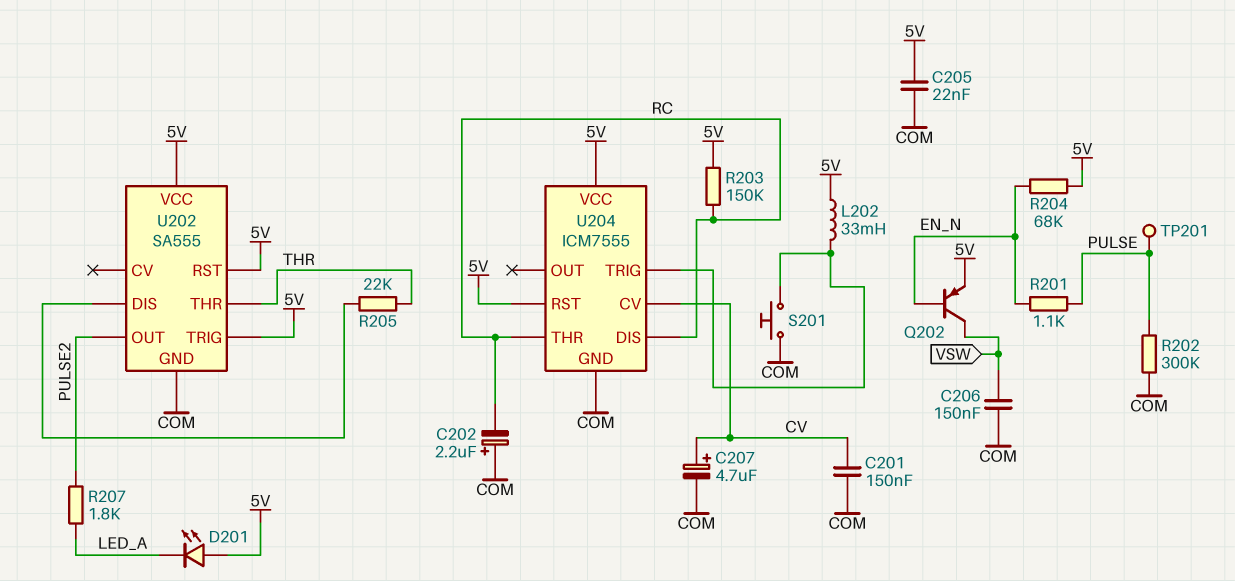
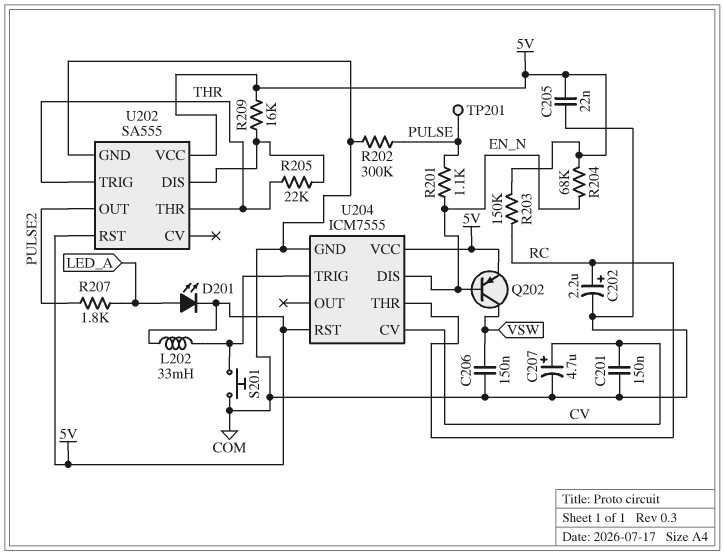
C202: 2.2uF (plus COM, minus RC) -> 2.2uF (plus RC, minus COM)
D201: LED (A 5V, K LED_A) -> LED (A LED_A, K 5V)
R209: none -> 16k (5V, U202/DIS)
U202 pin TRIG: 5V -> THR
U204 pin DIS: RC -> EN_N

